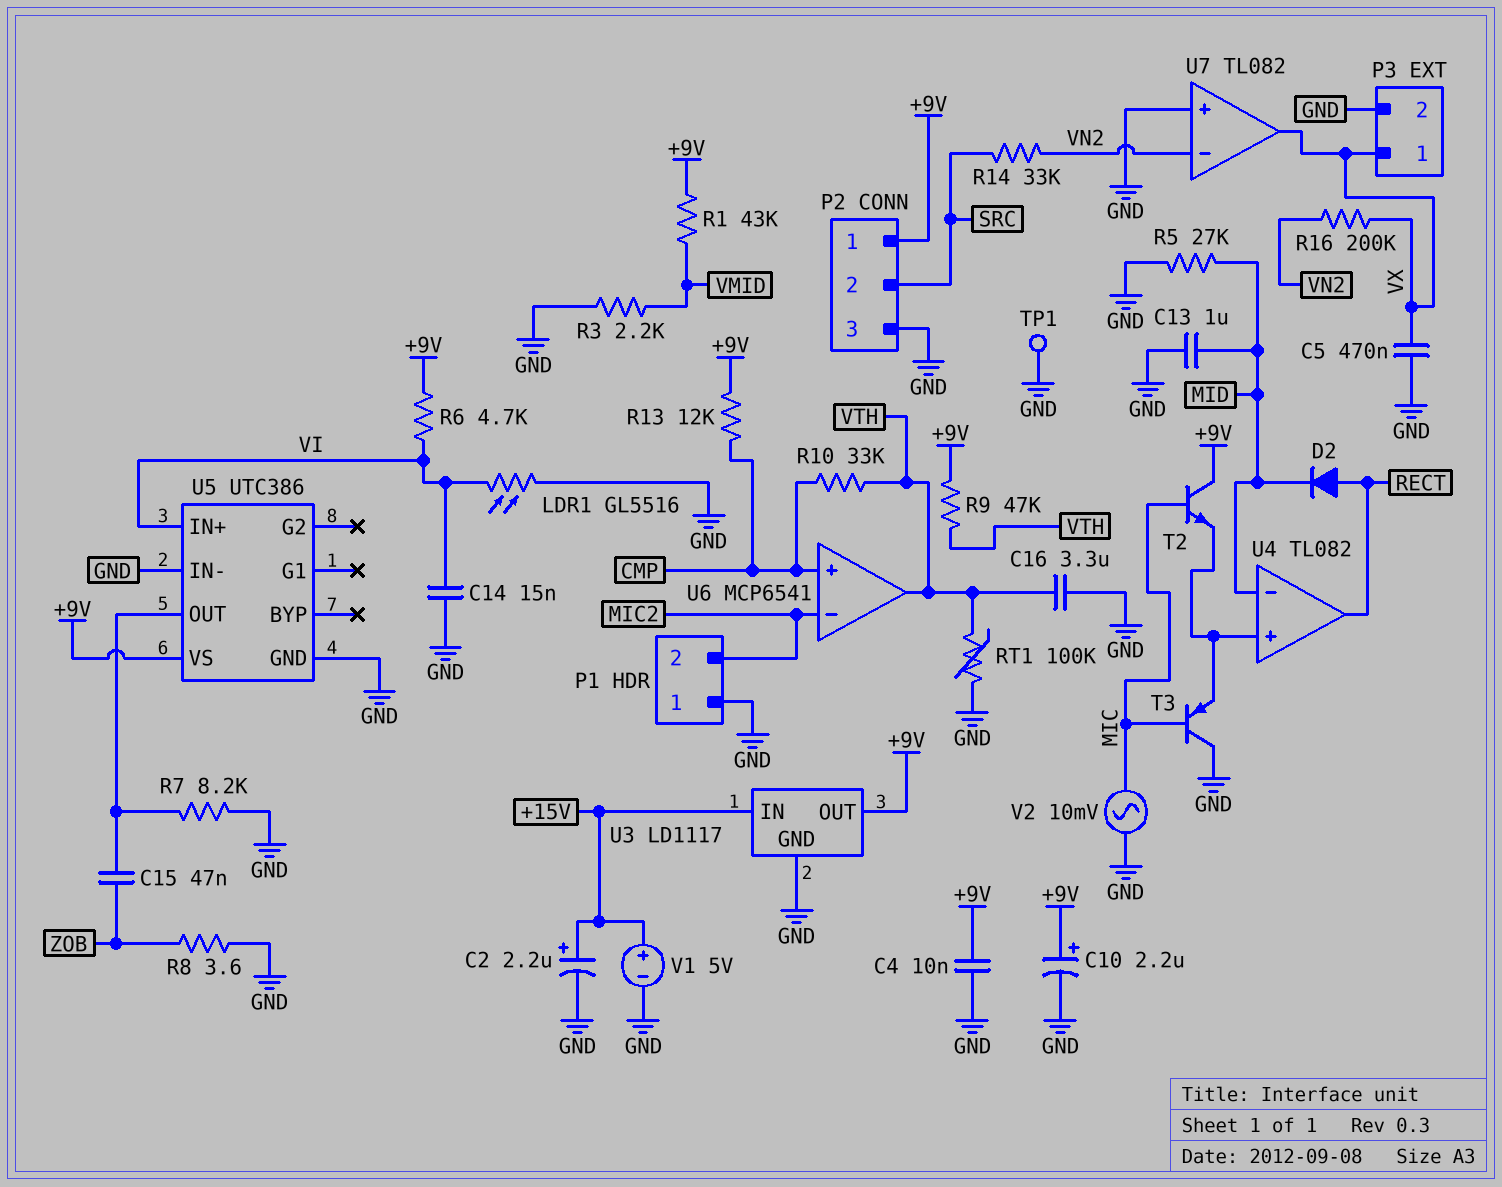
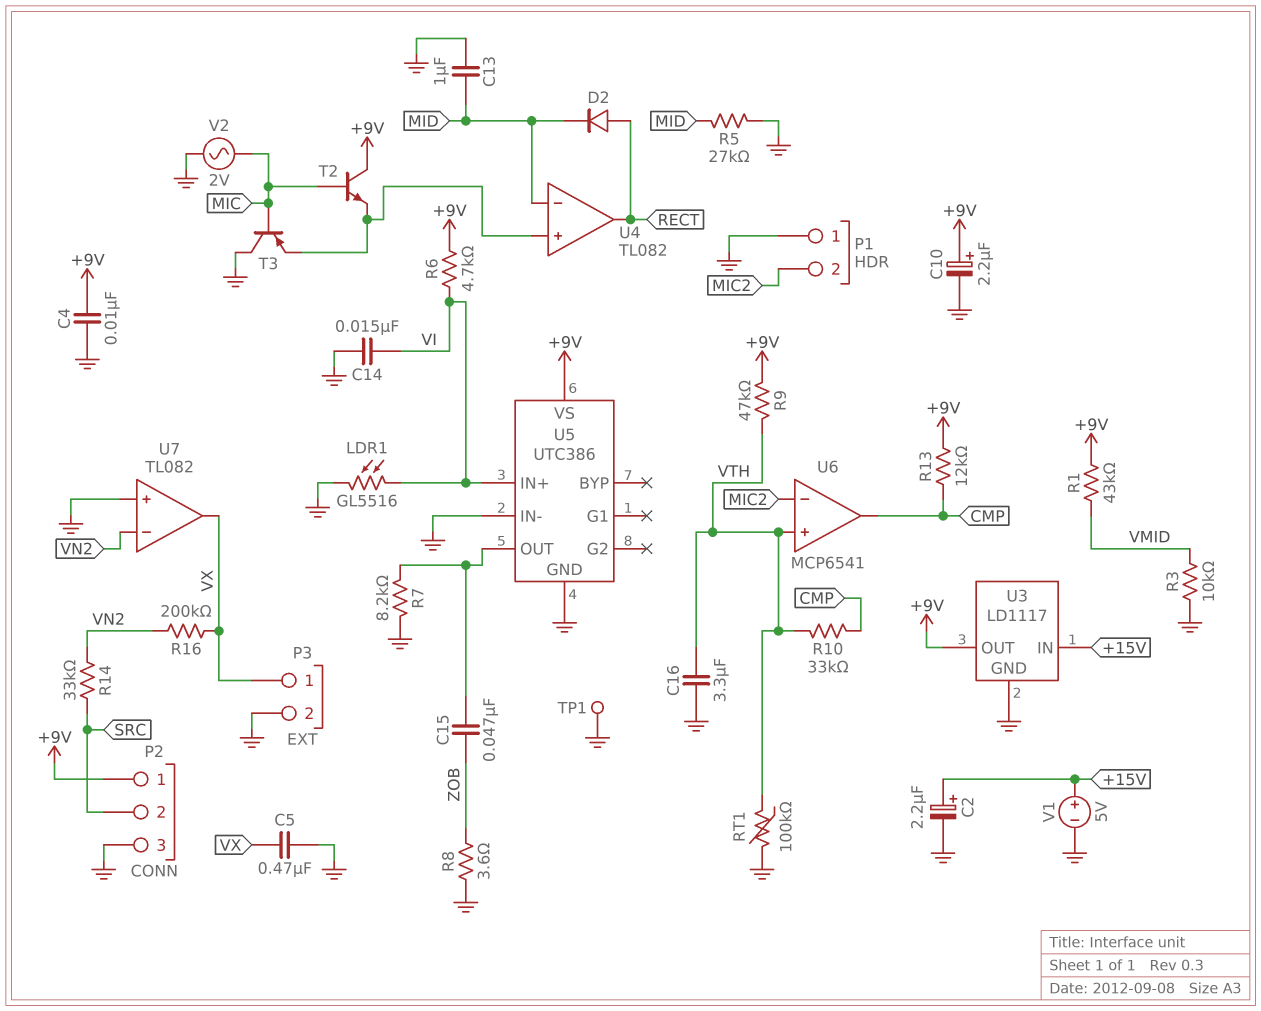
R3: 2.2k (GND, VMID) -> 10k (GND, VMID)
U6 pin in+: CMP -> VTH
U6 pin out: VTH -> CMP
V2: AC 10mV (GND, MIC) -> AC 2V (GND, MIC)

